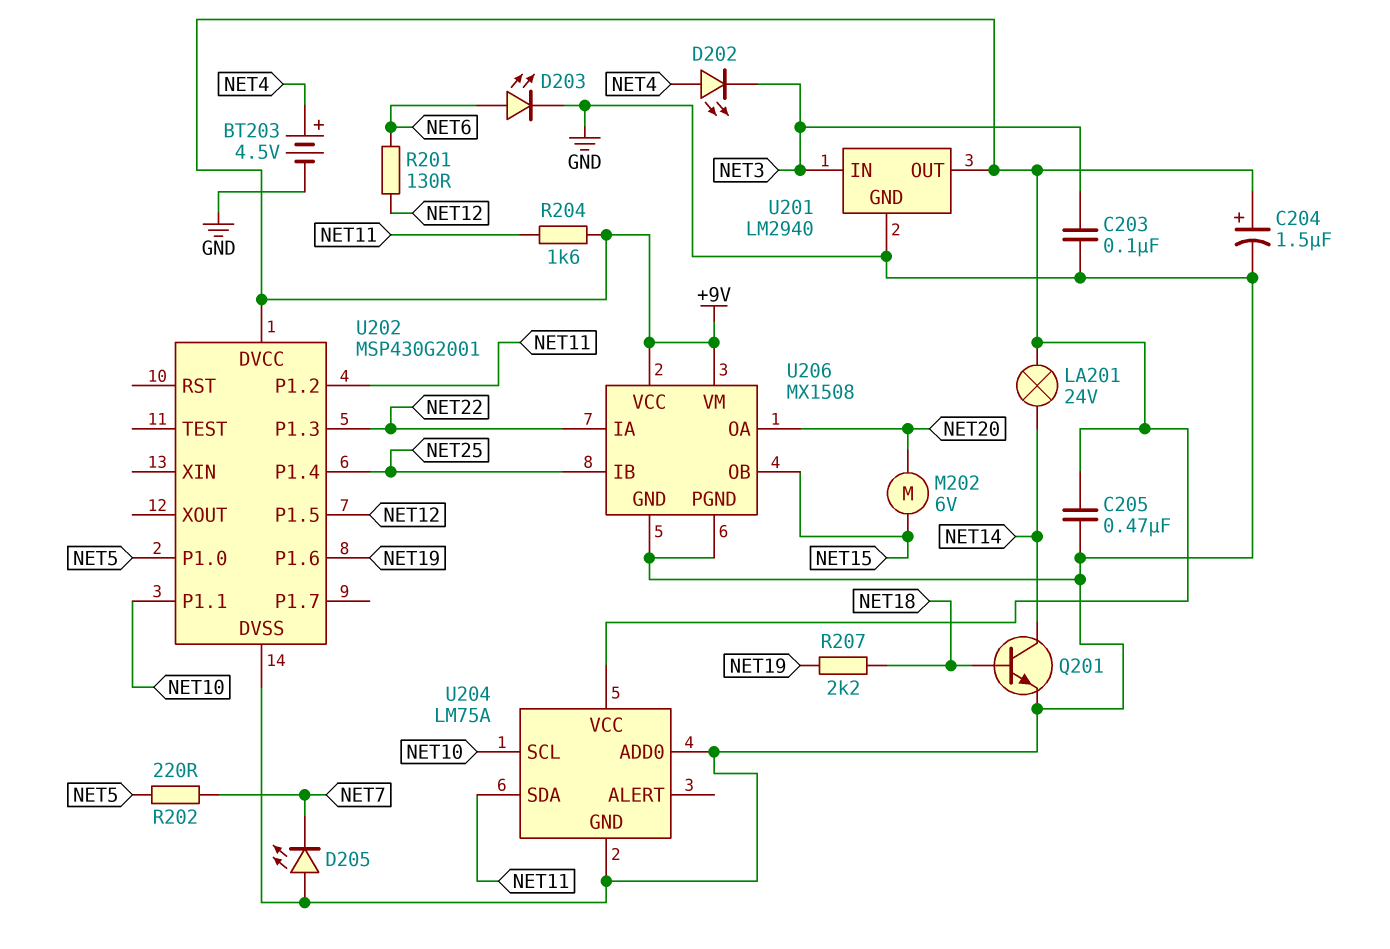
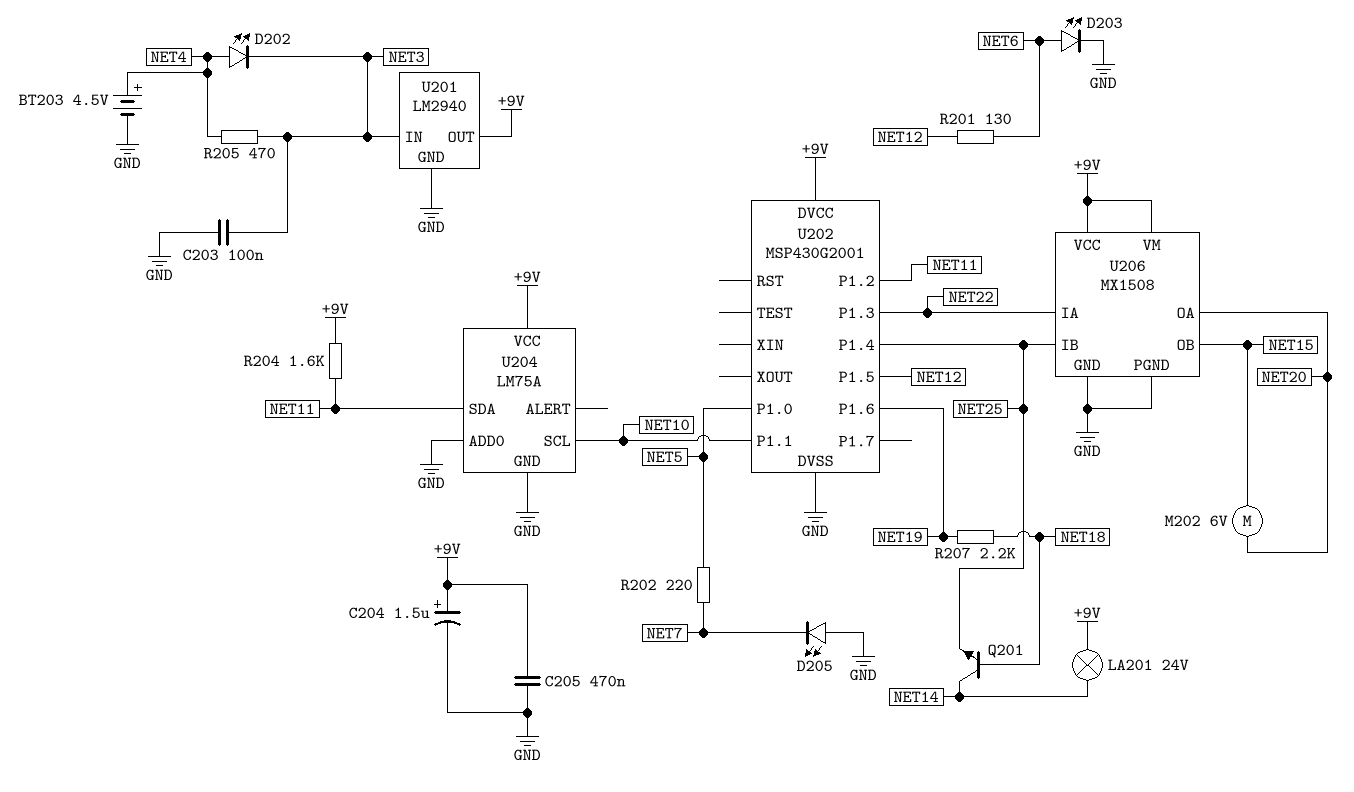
Q201: NPN (B NET18, C NET14, E GND) -> NPN (B NET18, C NET14, E NET25)
R205: none -> 470 (NET3, NET4)

